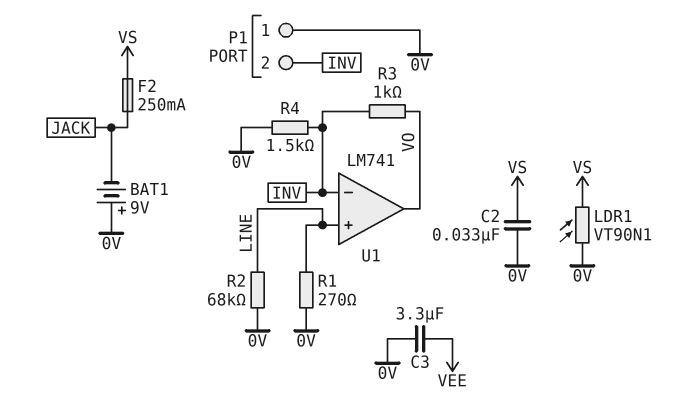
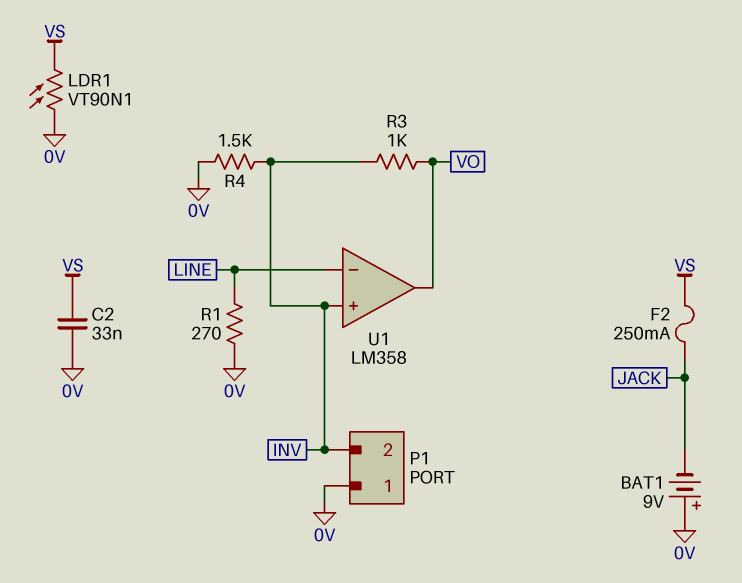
C3: 3.3uF (0V, VEE) -> none
R2: 68k (0V, LINE) -> none
U1: LM741 -> LM358
U1 pin in+: LINE -> INV
U1 pin in-: INV -> LINE

